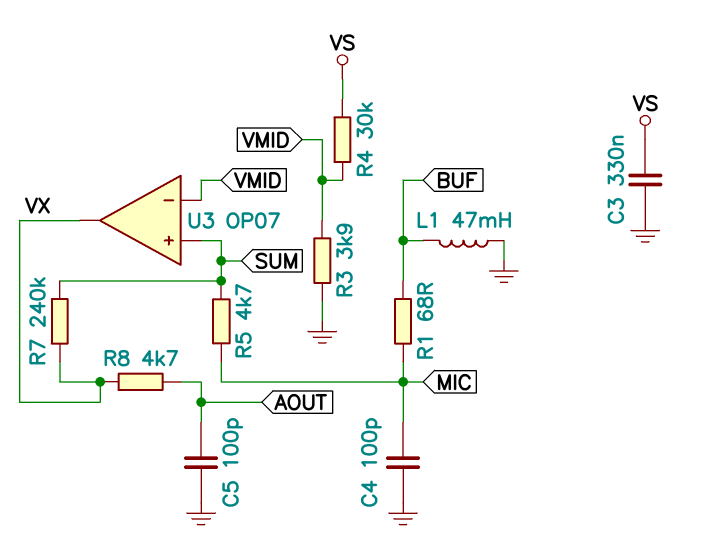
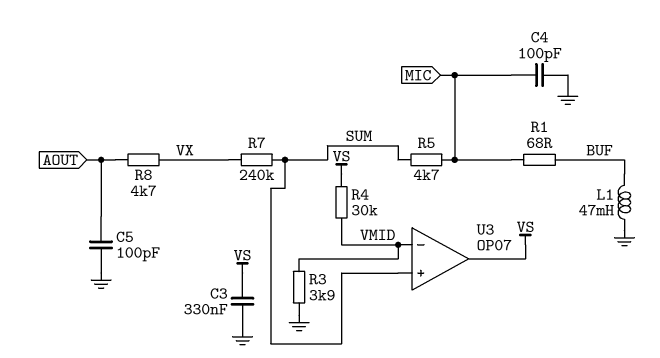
U3 pin out: VX -> VS

